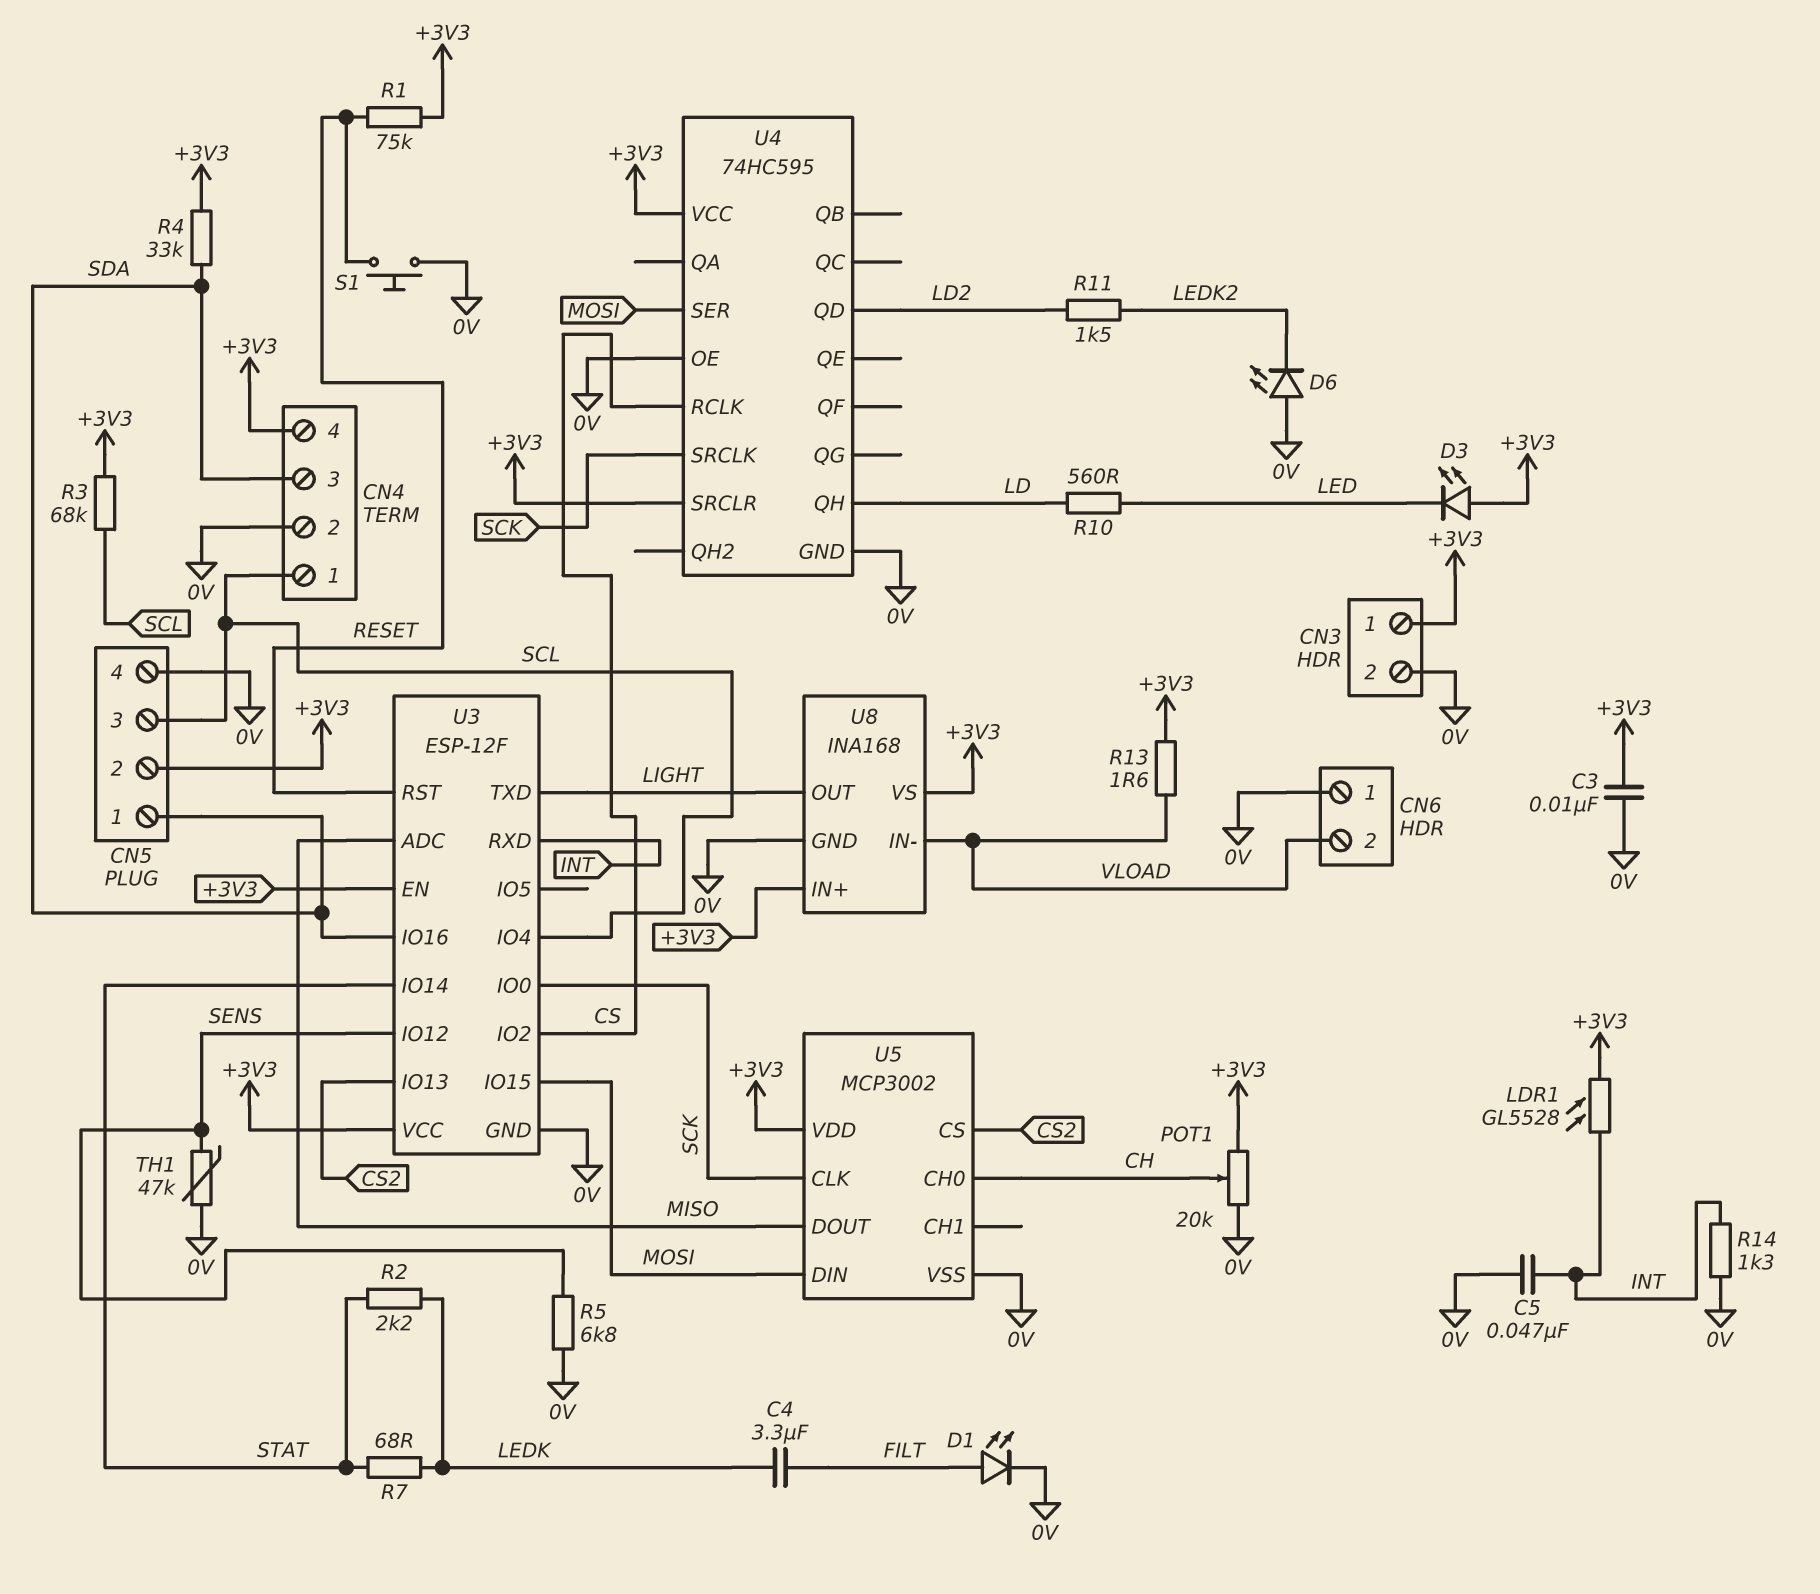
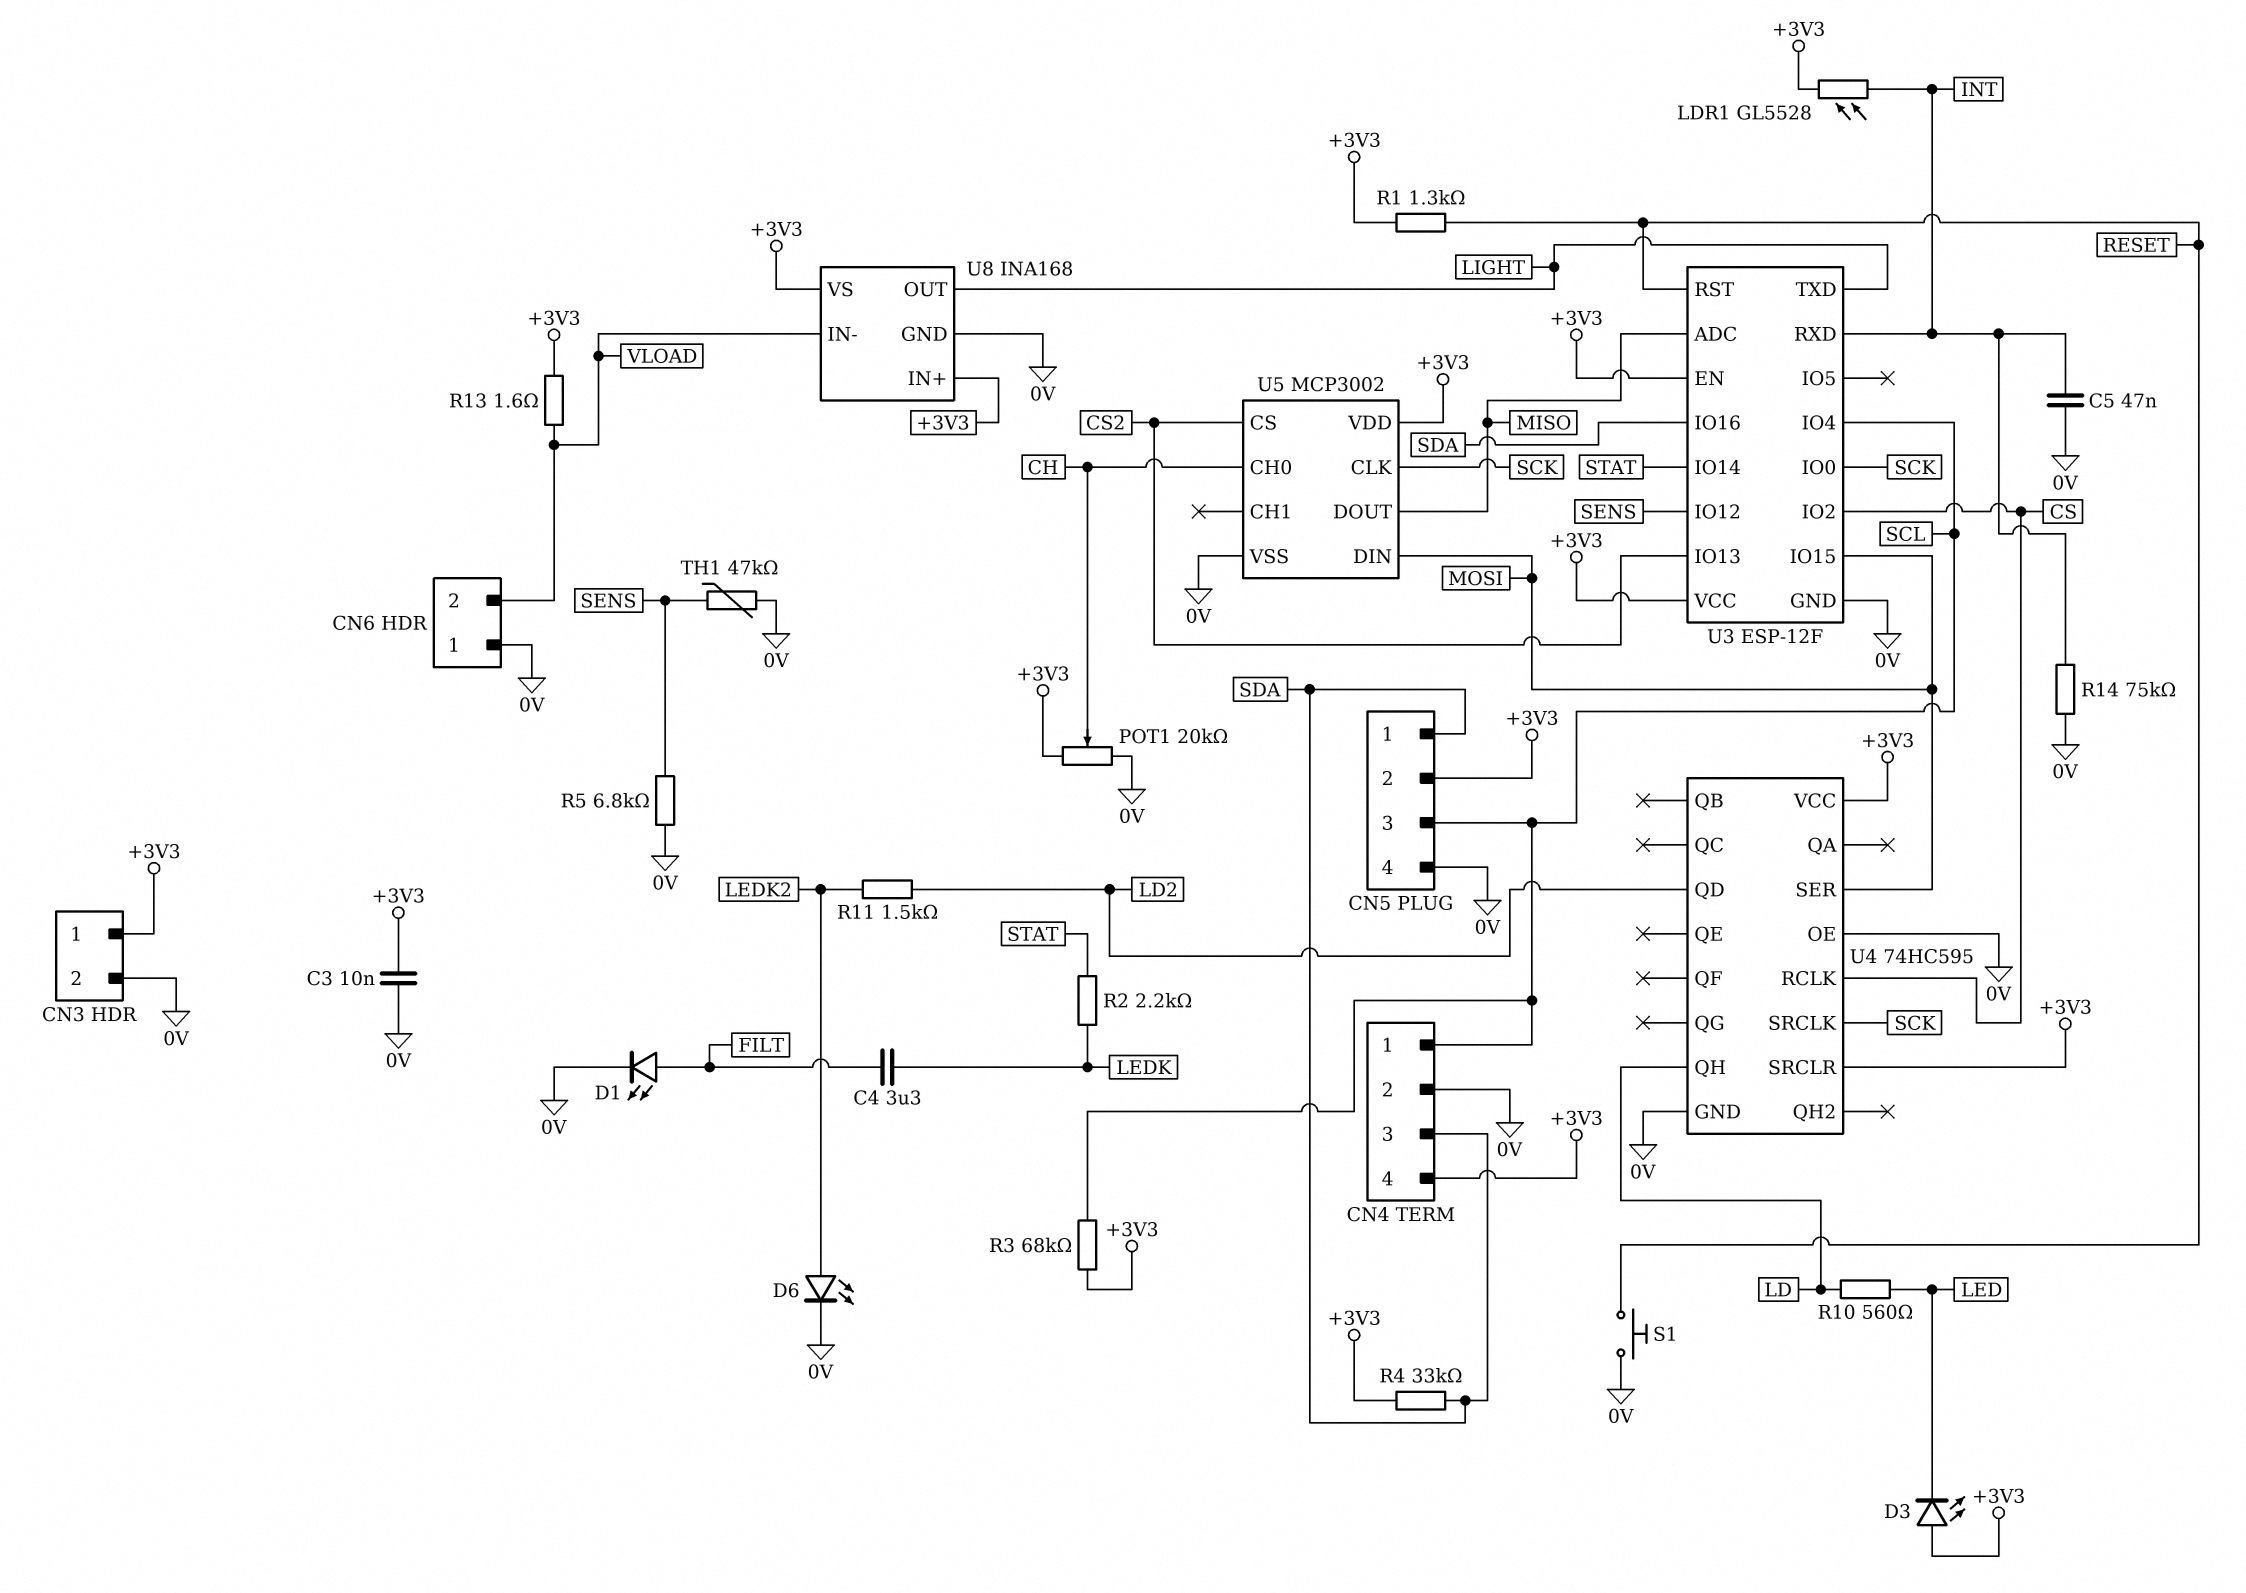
D6: LED (A 0V, K LEDK2) -> LED (A LEDK2, K 0V)
R1: 75k (+3V3, RESET) -> 1.3k (+3V3, RESET)
R7: 68 (LEDK, STAT) -> none
R14: 1.3k (0V, INT) -> 75k (0V, INT)

